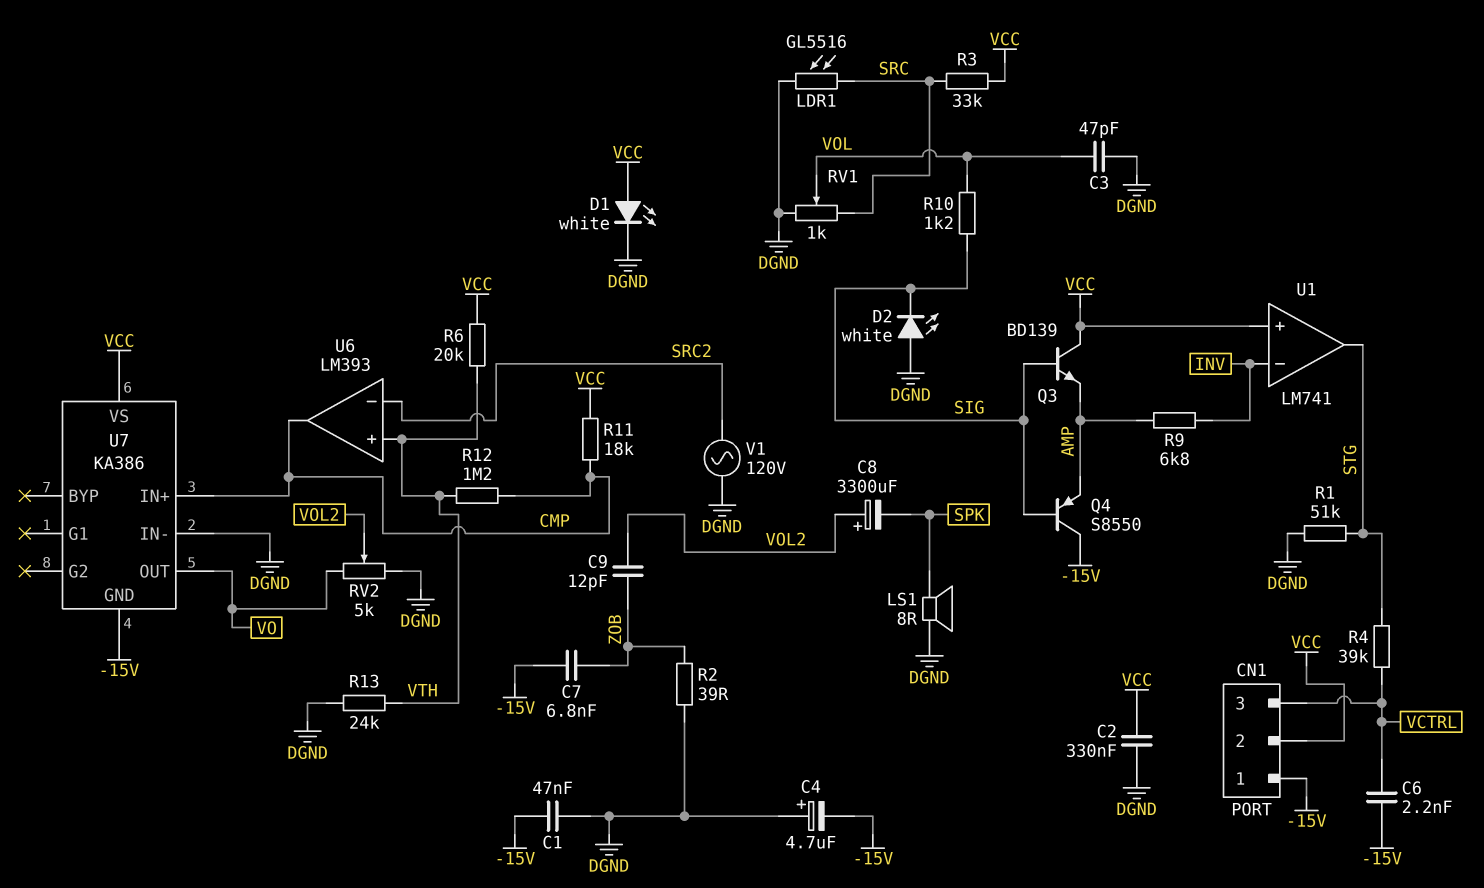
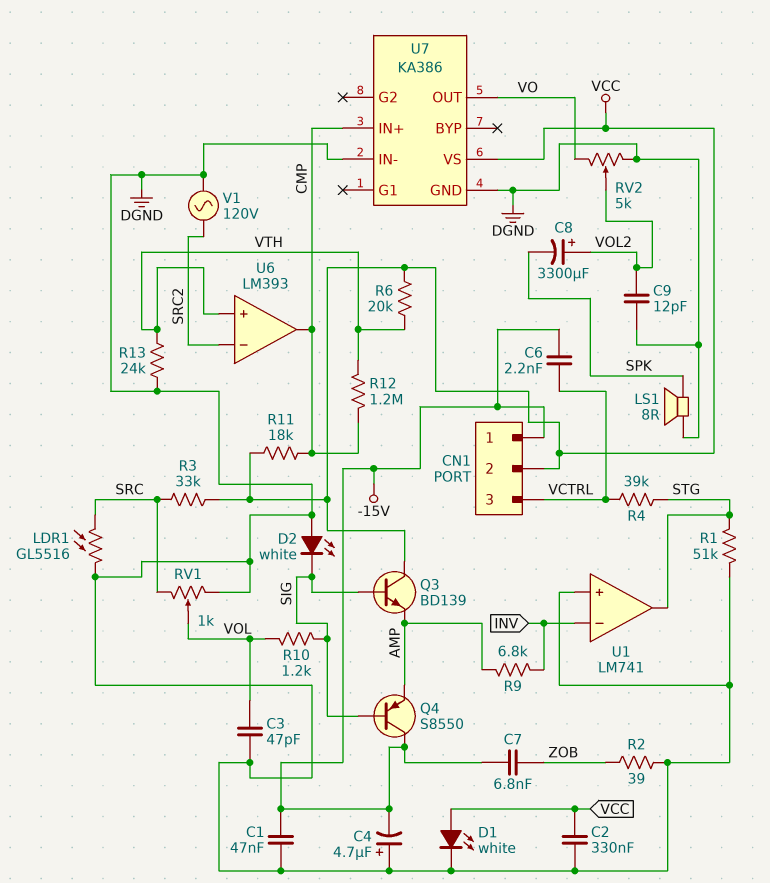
C9: 12pF (VOL2, ZOB) -> 12pF (DGND, VOL2)
U1 pin in+: VCC -> DGND
U7 pin GND: -15V -> DGND

